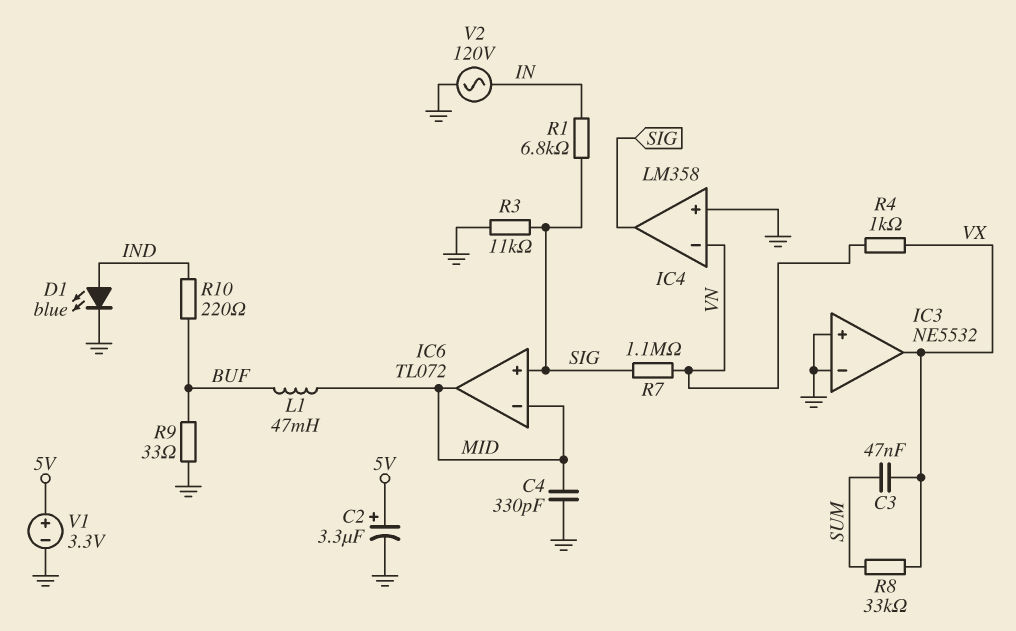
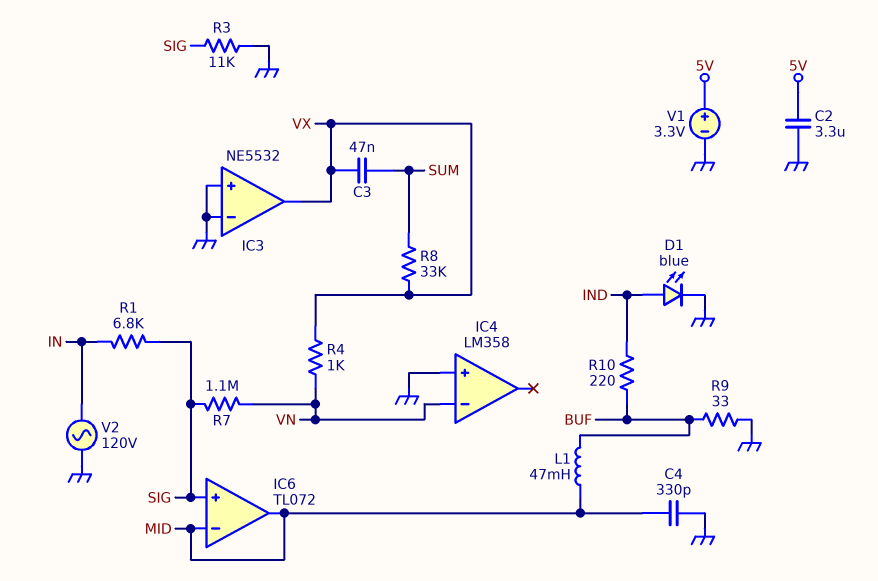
C2: 3.3uF (plus 5V, minus GND) -> 3.3uF (5V, GND)
IC4 pin out: SIG -> none

